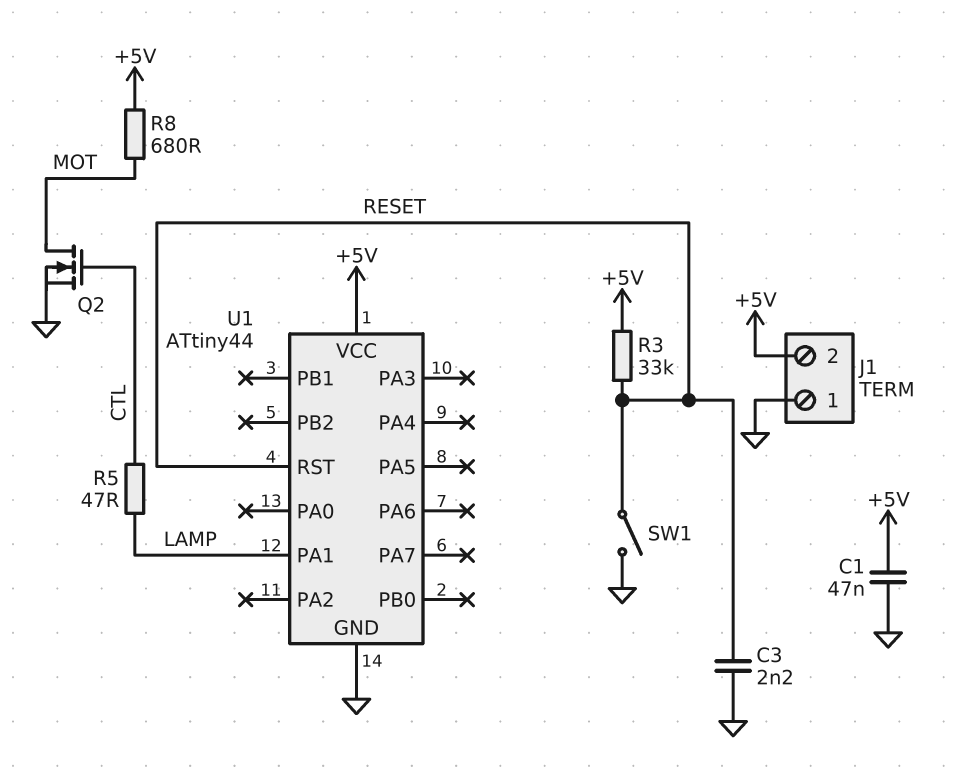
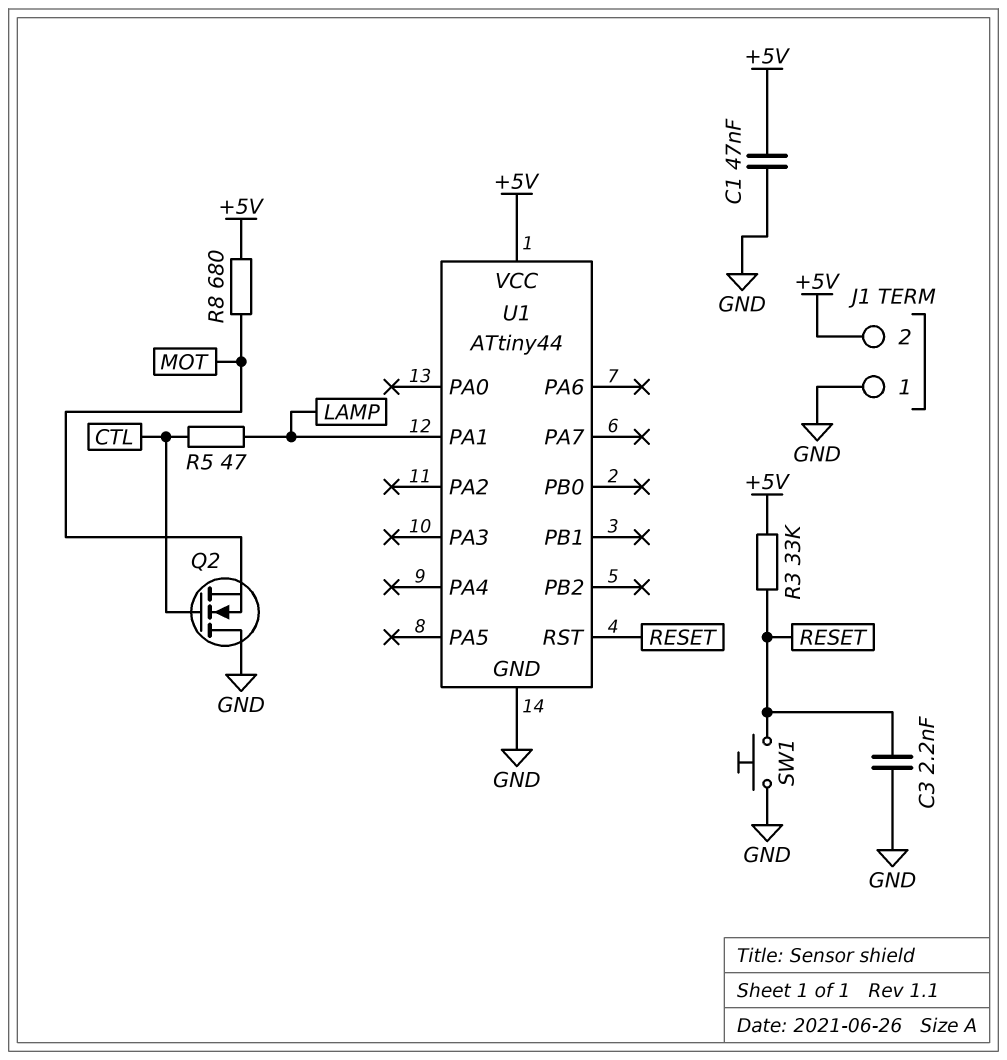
Q2: NMOS (G CTL, D MOT, S GND) -> NMOS (G CTL, D GND, S MOT)
SW1: switch (GND, RESET) -> button (GND, RESET)

